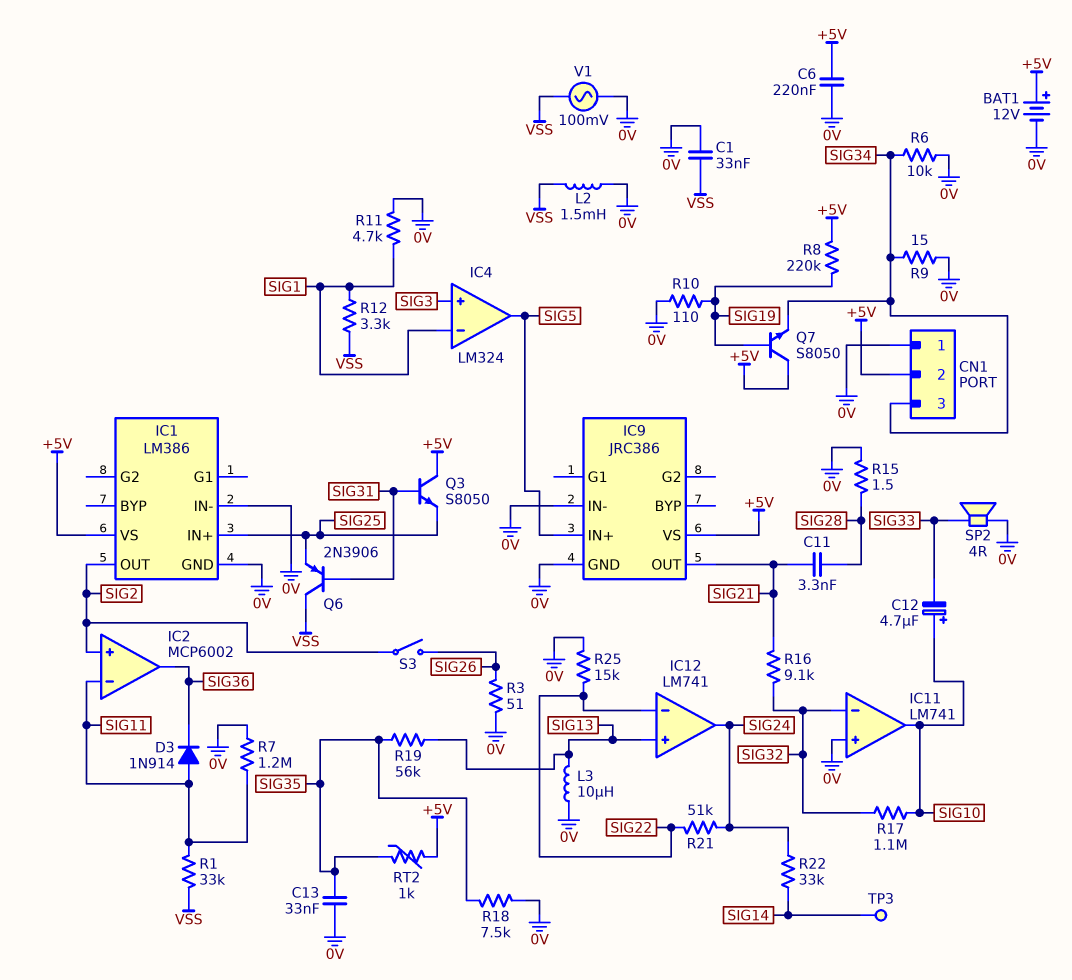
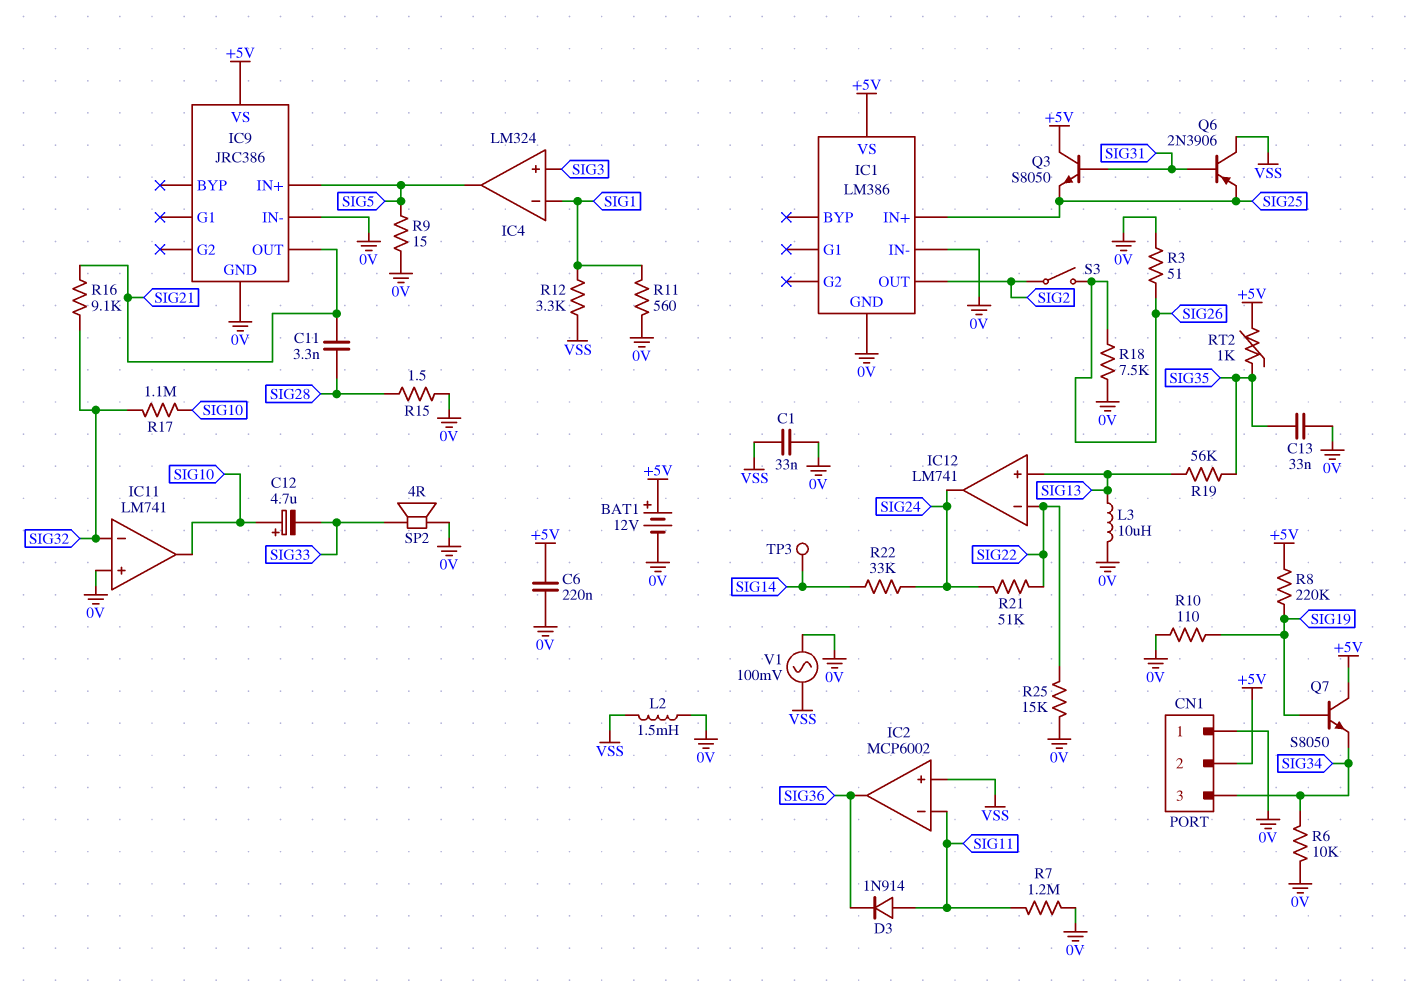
IC2 pin in+: SIG2 -> VSS
R1: 33k (SIG11, VSS) -> none
R9: 15 (0V, SIG34) -> 15 (0V, SIG5)
R11: 4.7k (0V, SIG1) -> 560 (0V, SIG1)
R18: 7.5k (0V, SIG35) -> 7.5k (0V, SIG26)

